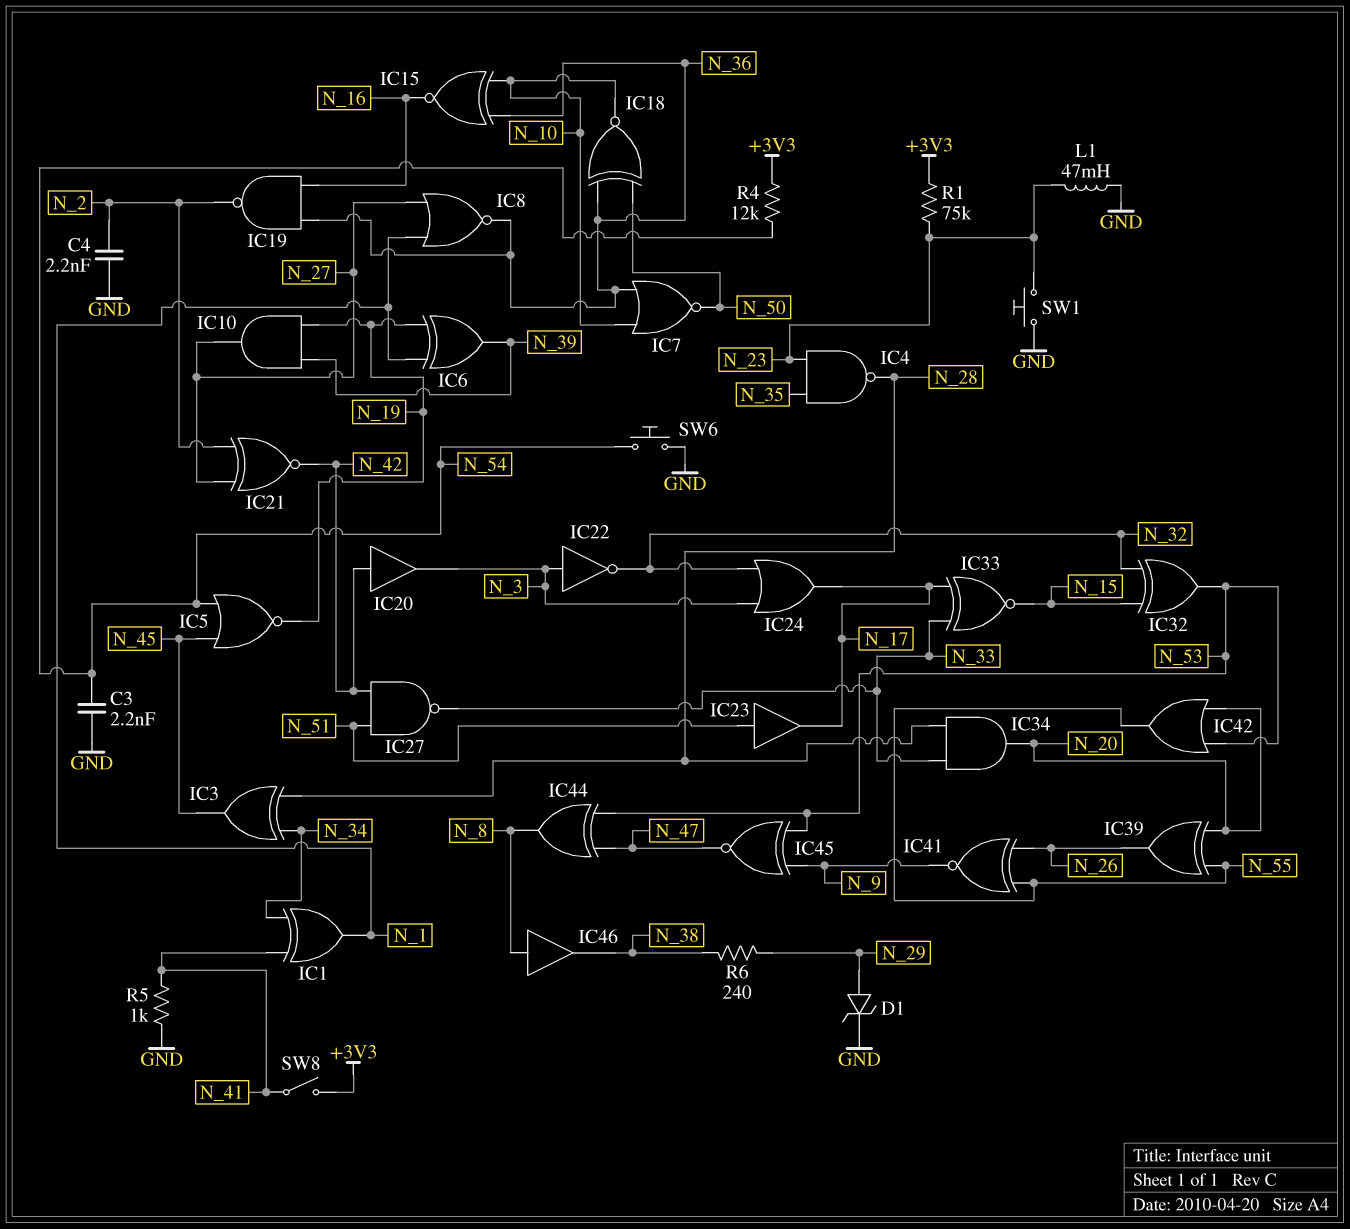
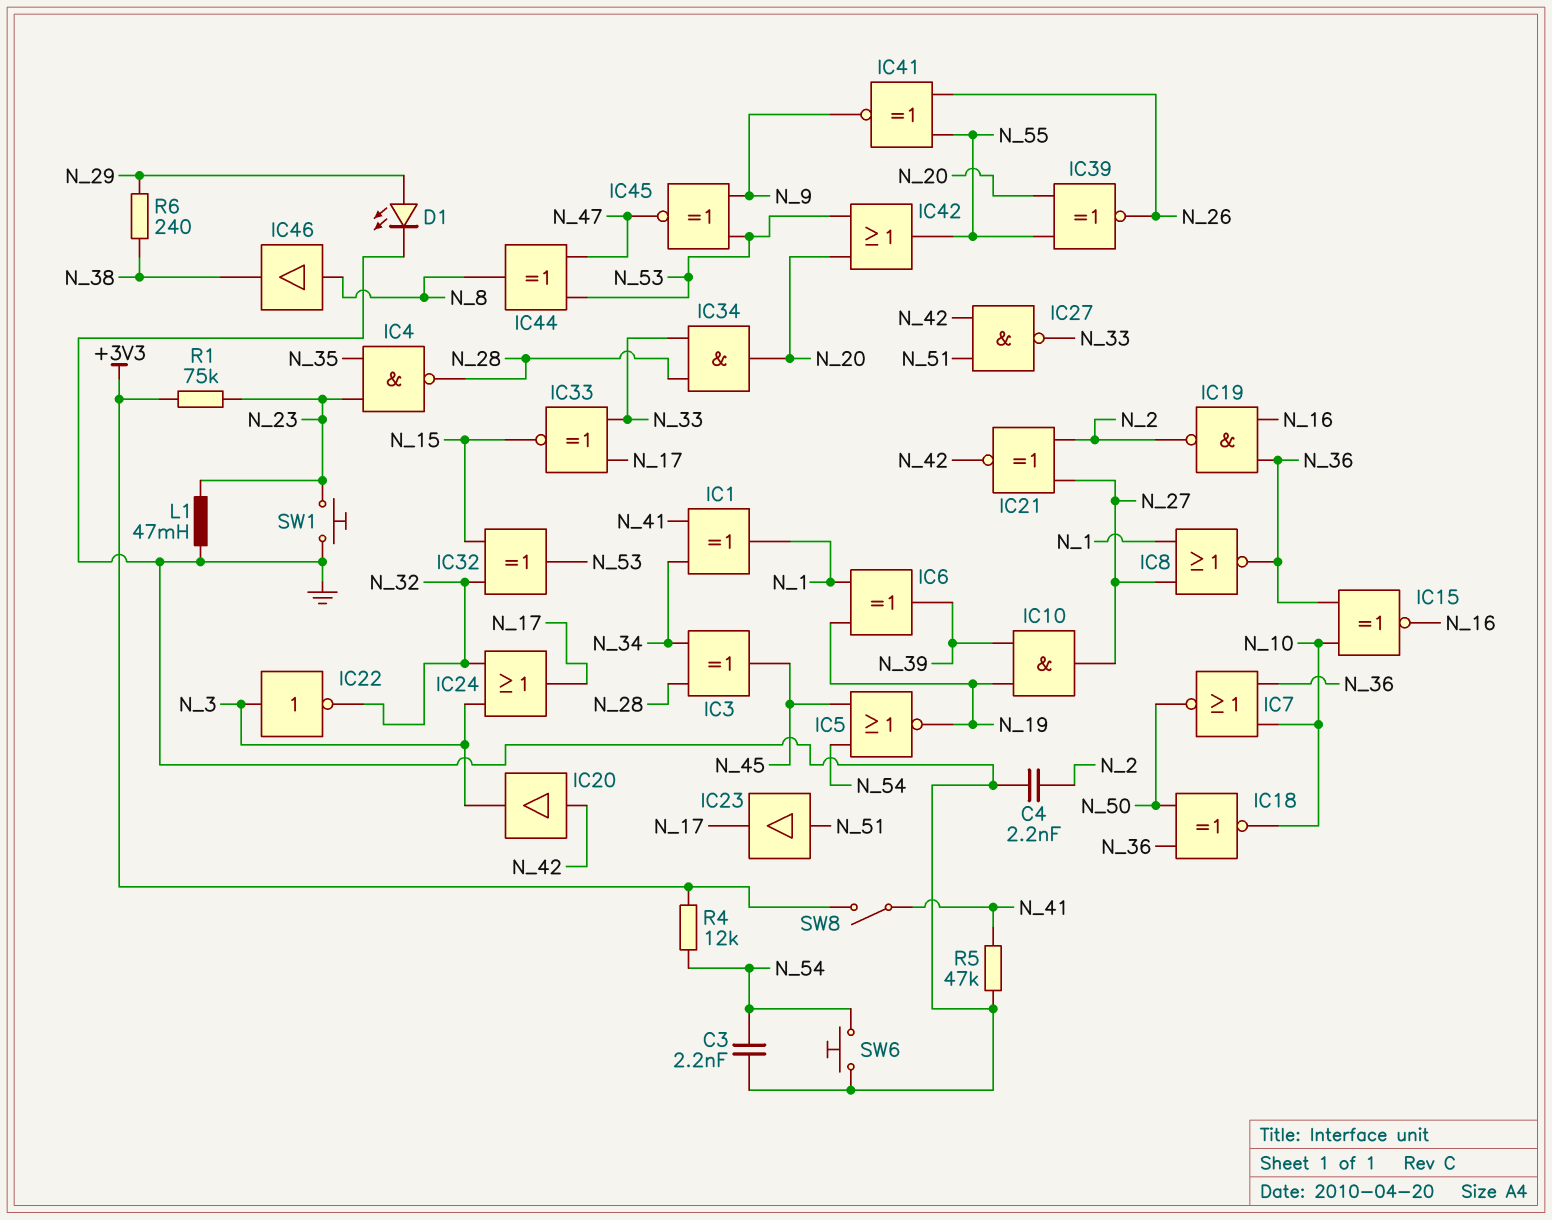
D1: zener (A N_29, K GND) -> LED (A N_29, K GND)
IC39: XOR (in N_20, in N_55, out N_26) -> XNOR (in N_20, in N_55, out N_26)
R5: 1k (GND, N_41) -> 47k (GND, N_41)

